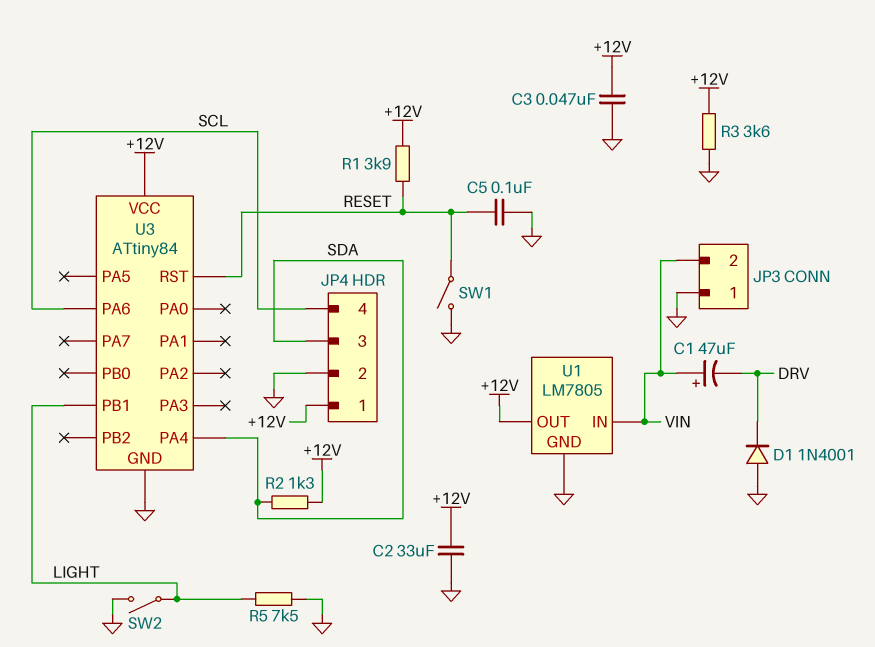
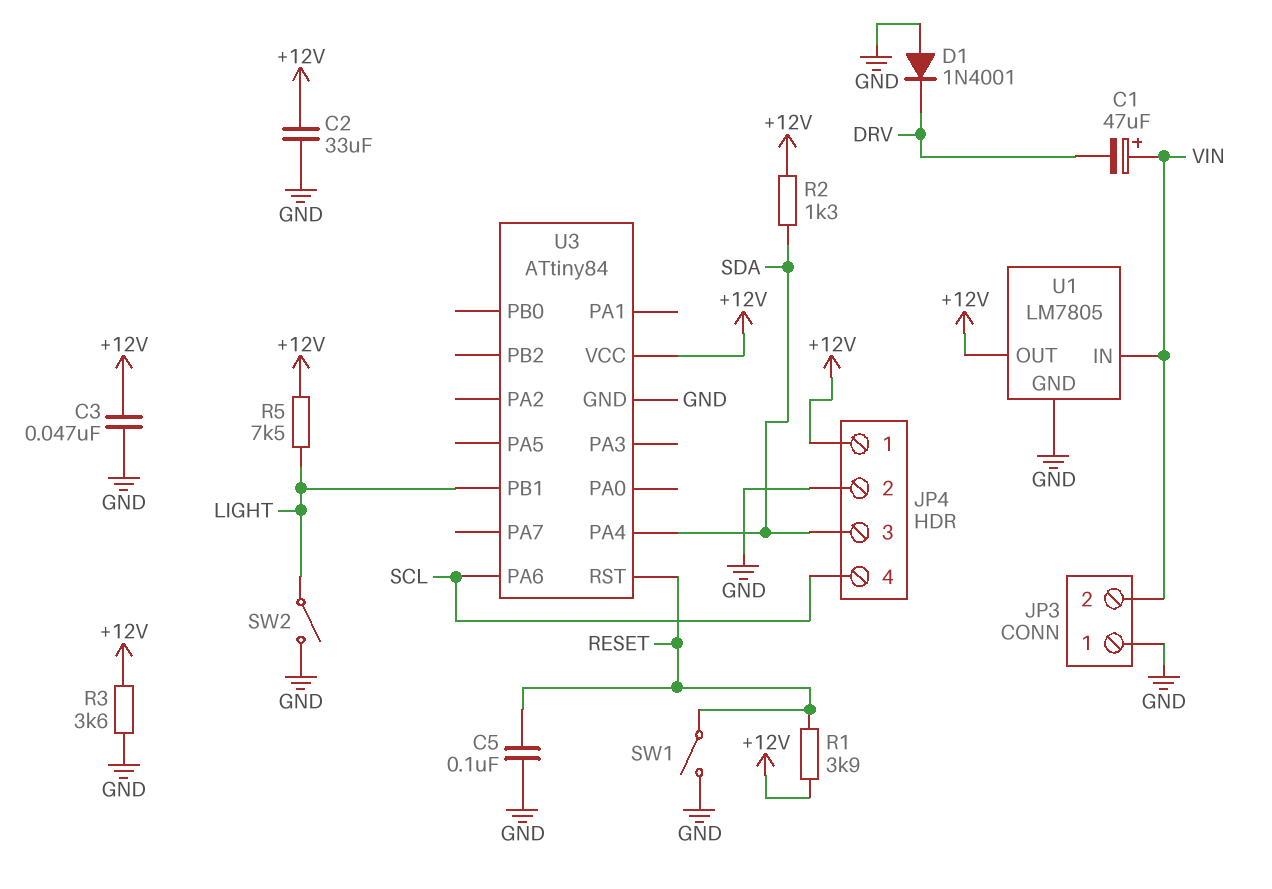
R5: 7.5k (GND, LIGHT) -> 7.5k (+12V, LIGHT)

